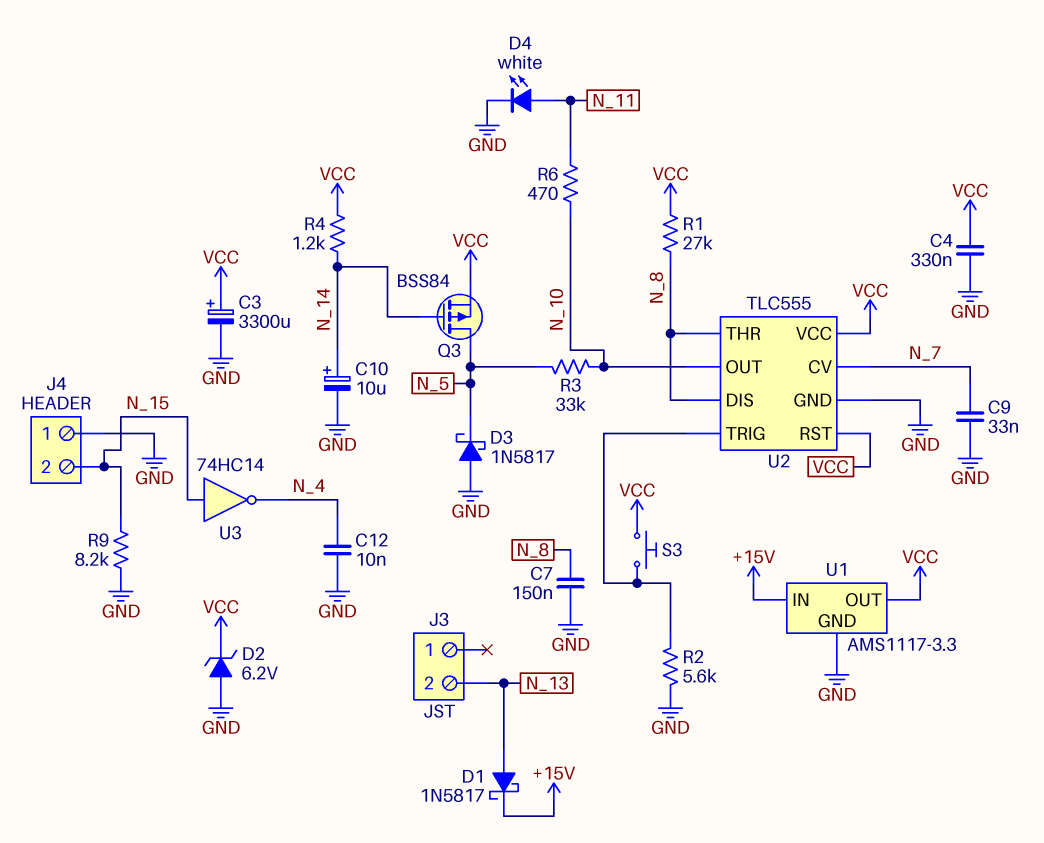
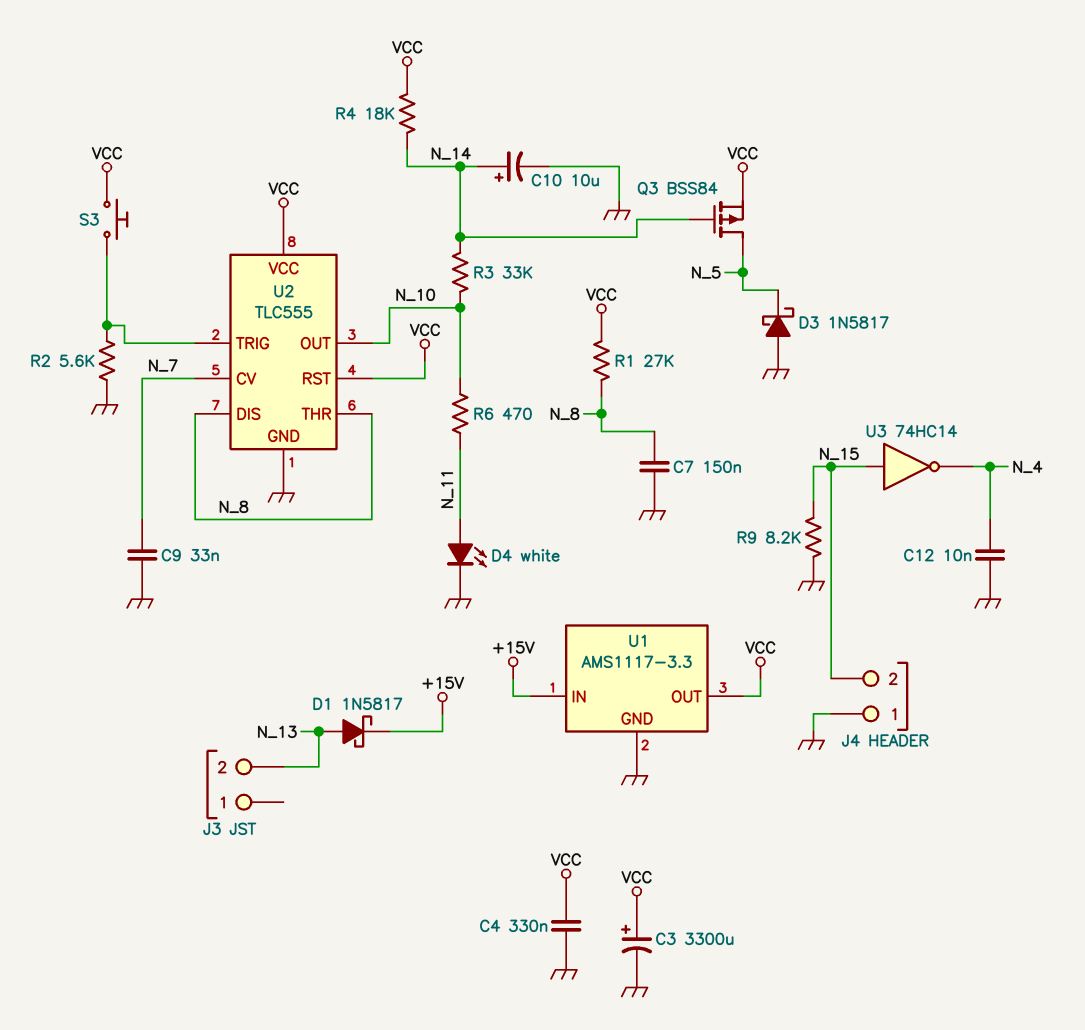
D2: zener 6.2V (A GND, K VCC) -> none
R3: 33k (N_5, N_10) -> 33k (N_10, N_14)
R4: 1.2k (N_14, VCC) -> 18k (N_14, VCC)

